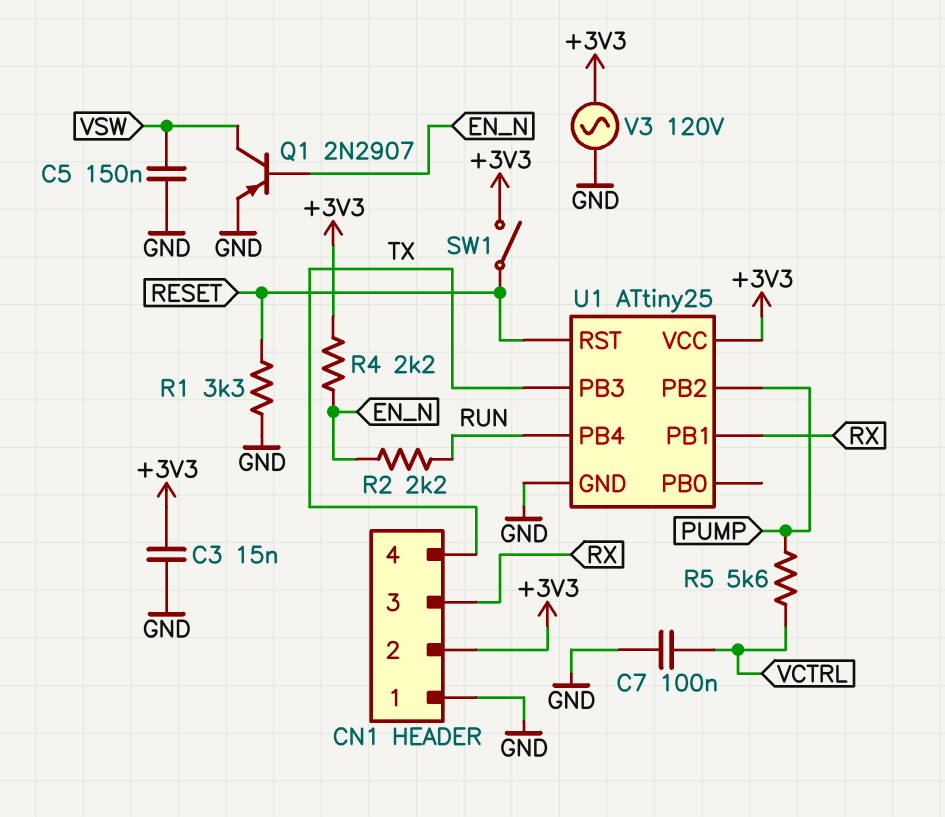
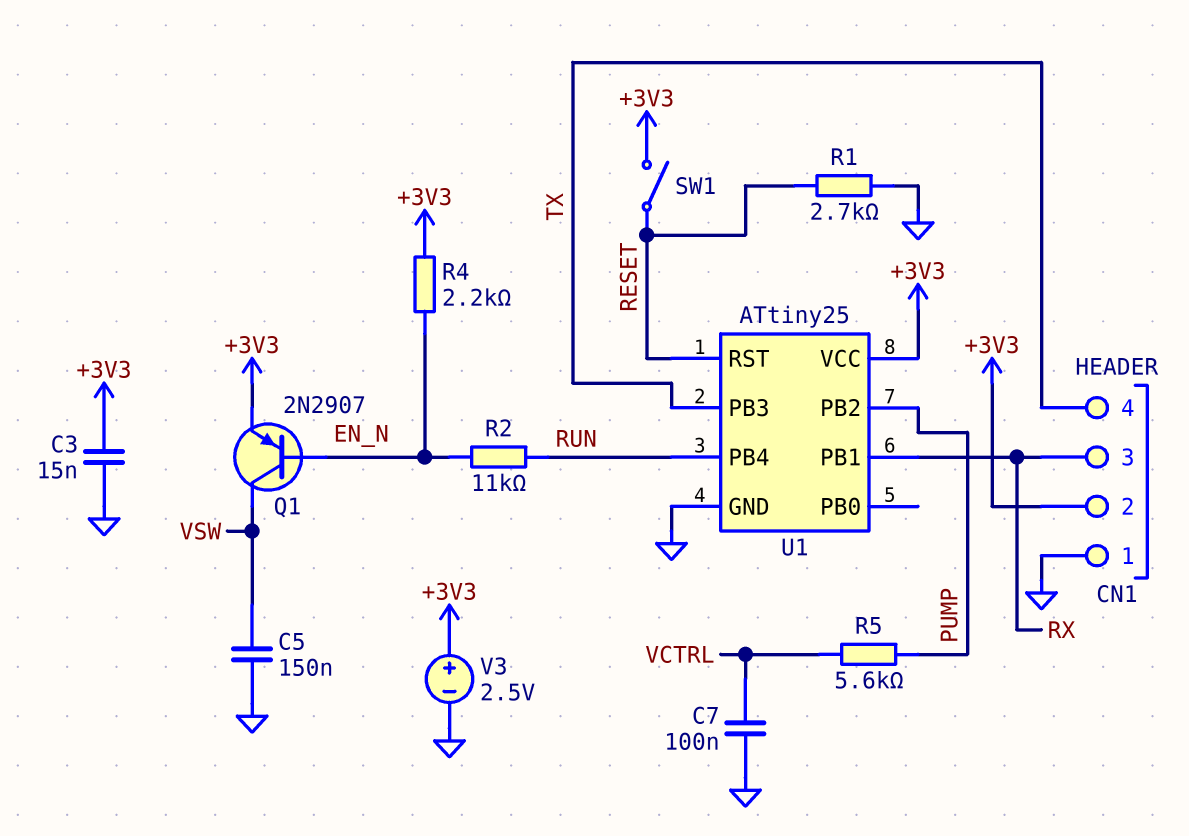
Q1: PNP 2N2907 (B EN_N, C VSW, E GND) -> PNP 2N2907 (B EN_N, C VSW, E +3V3)
R1: 3.3k (GND, RESET) -> 2.7k (GND, RESET)
R2: 2.2k (EN_N, RUN) -> 11k (EN_N, RUN)
V3: AC 120V (+3V3, GND) -> 2.5V (plus +3V3, minus GND)

